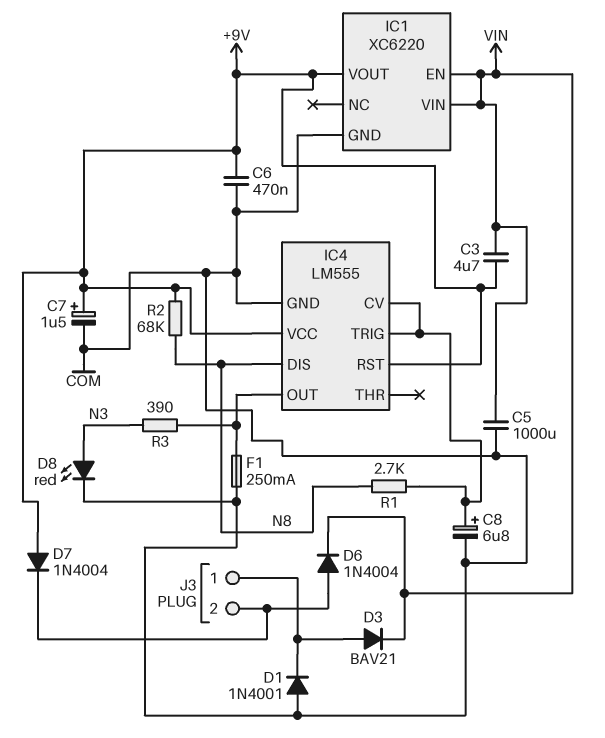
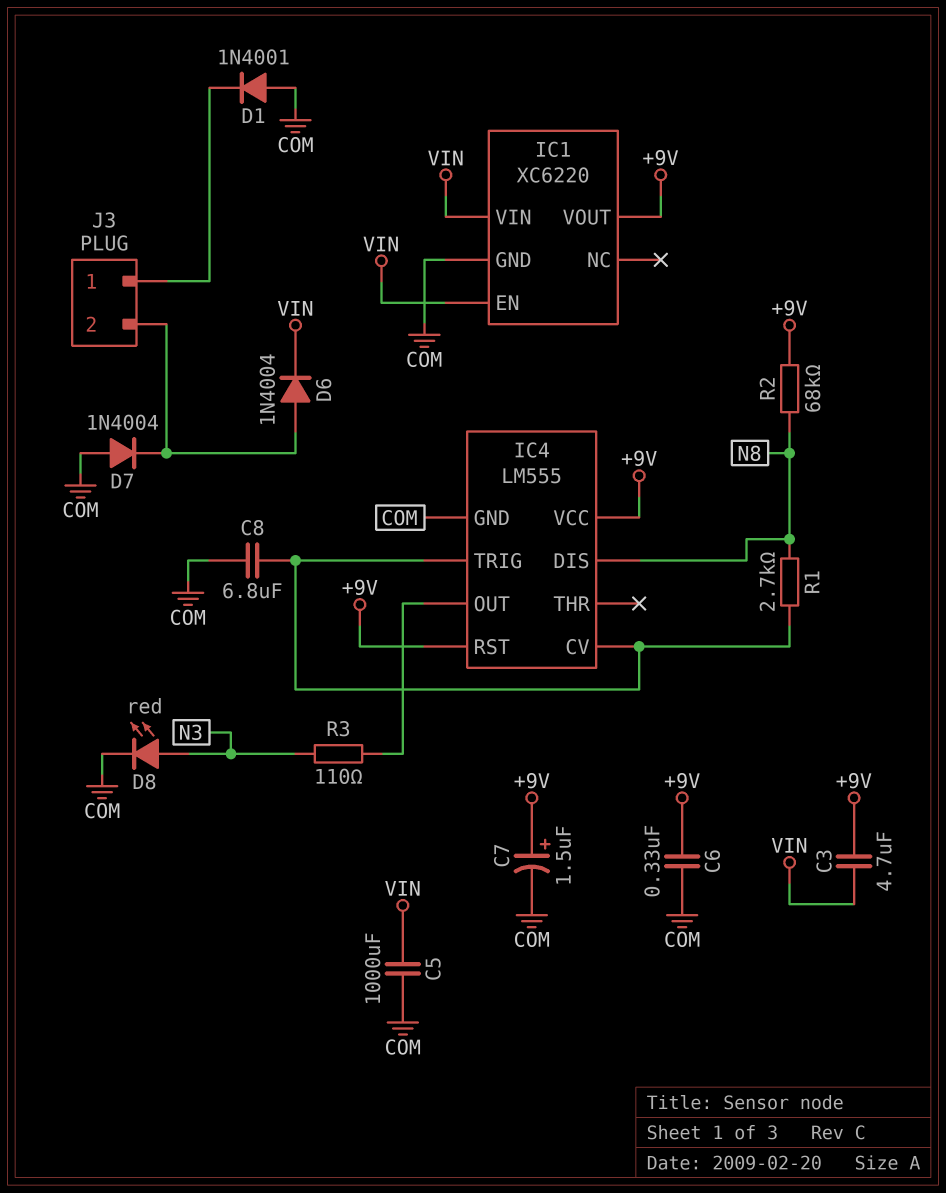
C6: 470nF (+9V, COM) -> 330nF (+9V, COM)
C8: 6.8uF (plus IC4/CV, minus COM) -> 6.8uF (COM, IC4/CV)
D3: diode BAV21 (A J3/1, K VIN) -> none
D7: diode 1N4004 (A +9V, K J3/2) -> diode 1N4004 (A COM, K J3/2)
F1: 250mA (COM, IC4/OUT) -> none
R3: 390 (IC4/OUT, N3) -> 110 (IC4/OUT, N3)

